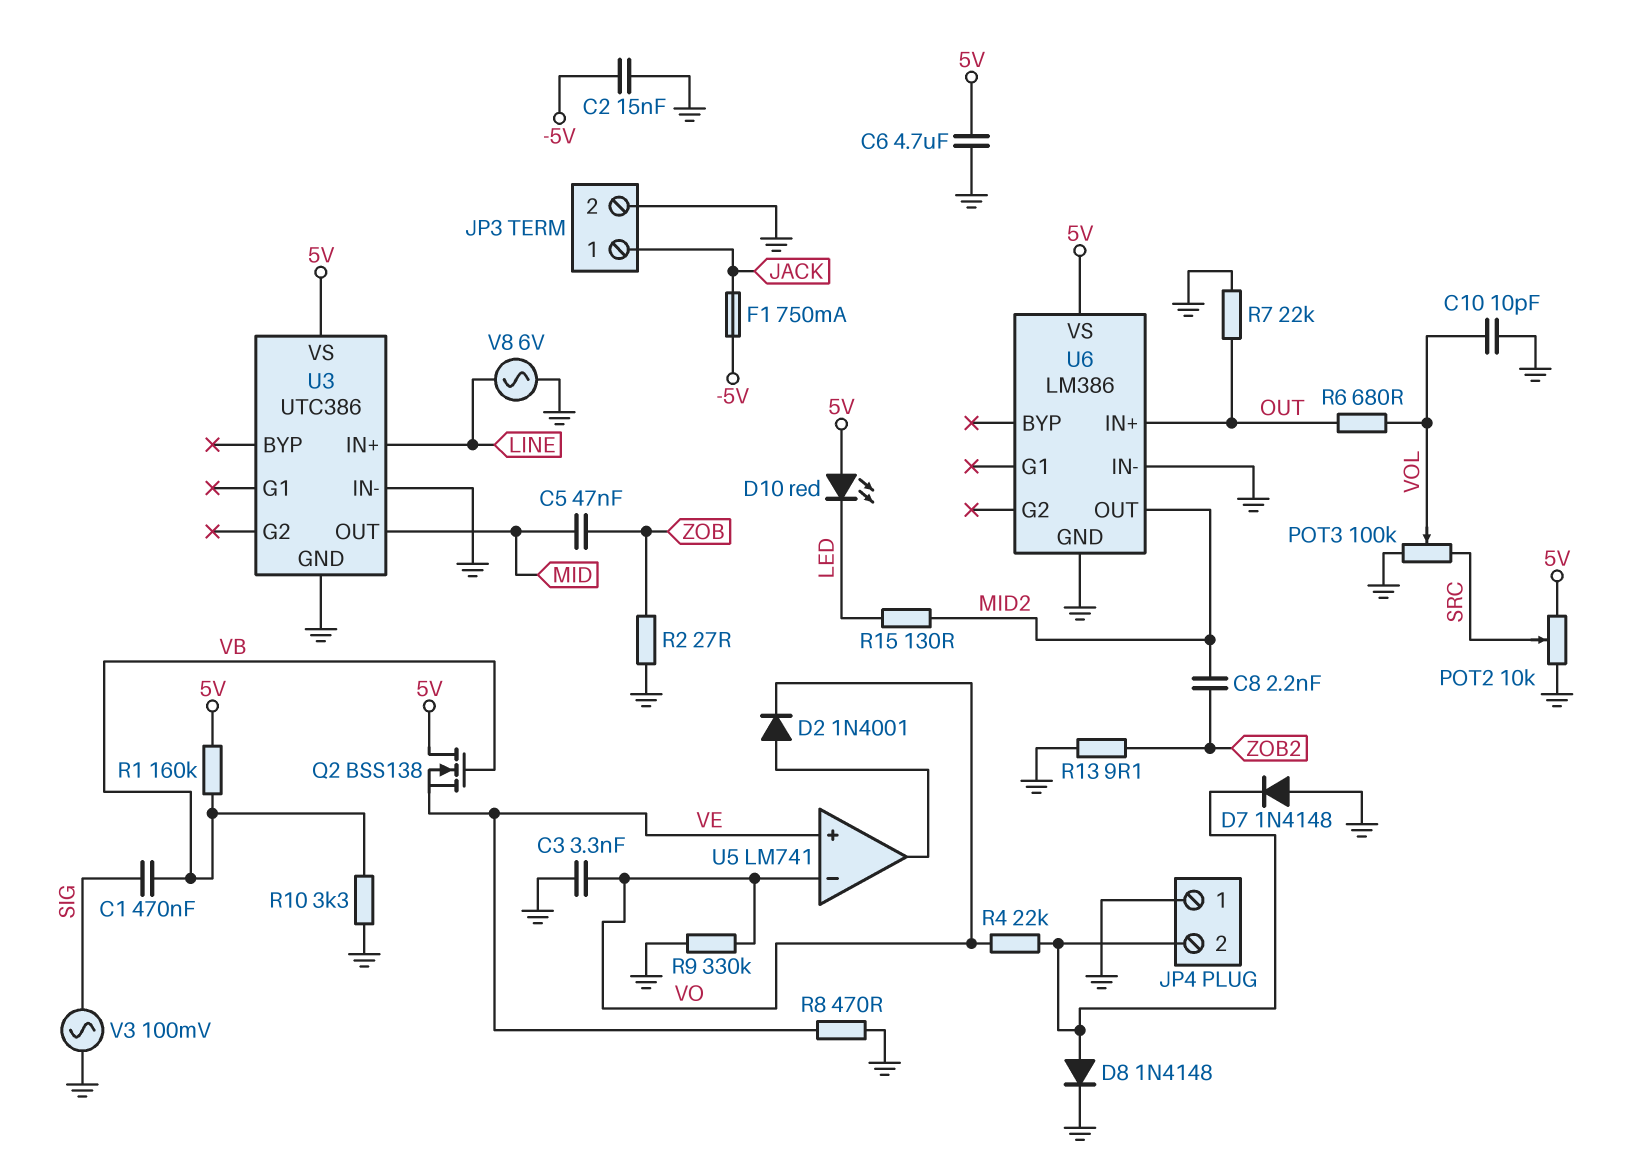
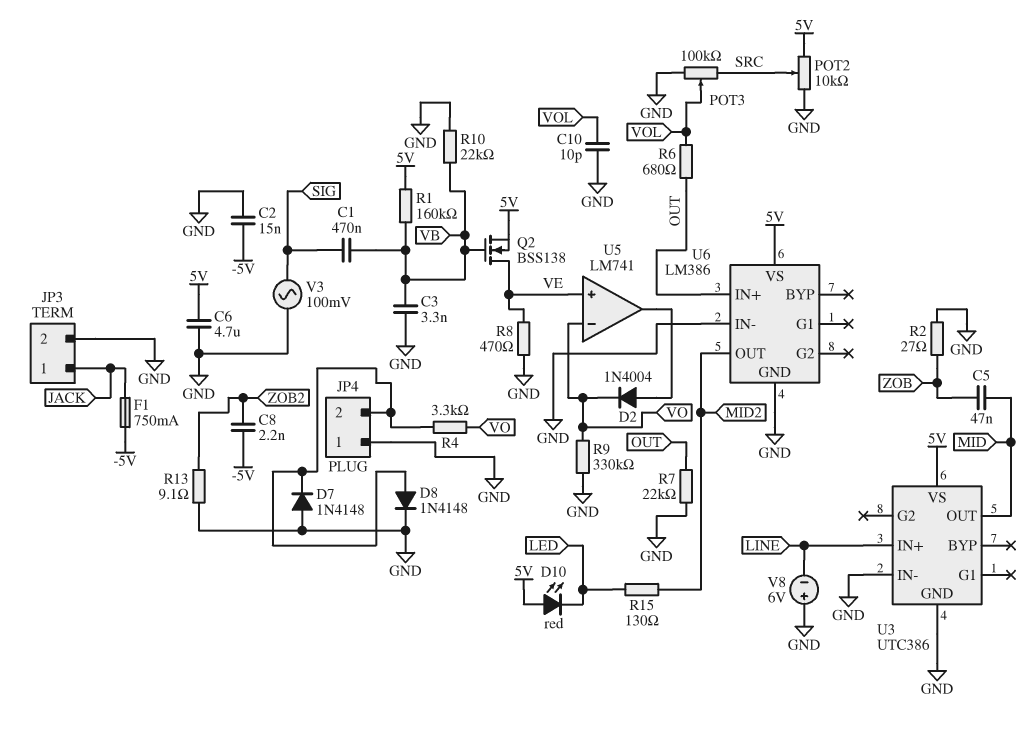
C3: 3.3nF (GND, VO) -> 3.3nF (GND, VB)
C8: 2.2nF (MID2, ZOB2) -> 2.2nF (-5V, ZOB2)
D2: diode 1N4001 (A U5/out, K VO) -> diode 1N4004 (A U5/out, K VO)
Q2: NMOS BSS138 (G VB, D 5V, S VE) -> NMOS BSS138 (G VB, D VE, S 5V)
R4: 22k (JP4/2, VO) -> 3.3k (JP4/2, VO)
R10: 3.3k (GND, VB) -> 22k (GND, VB)
V8: AC 6V (GND, LINE) -> 6V (plus GND, minus LINE)

